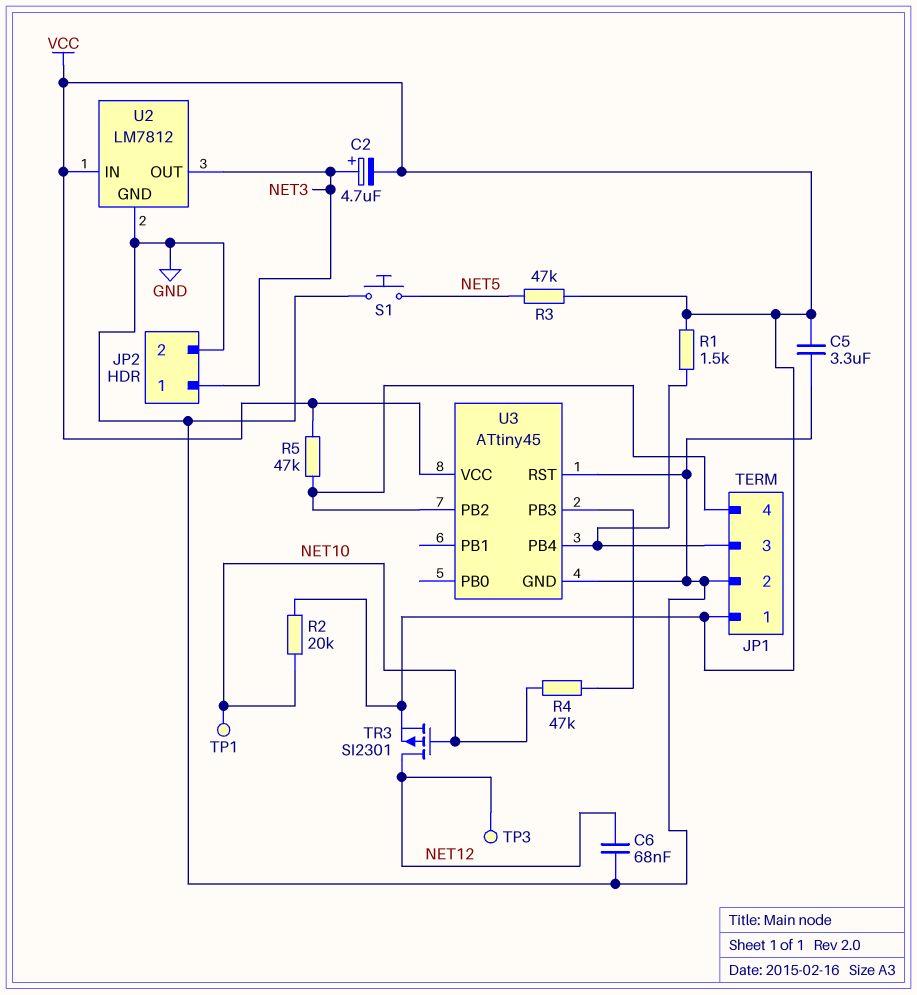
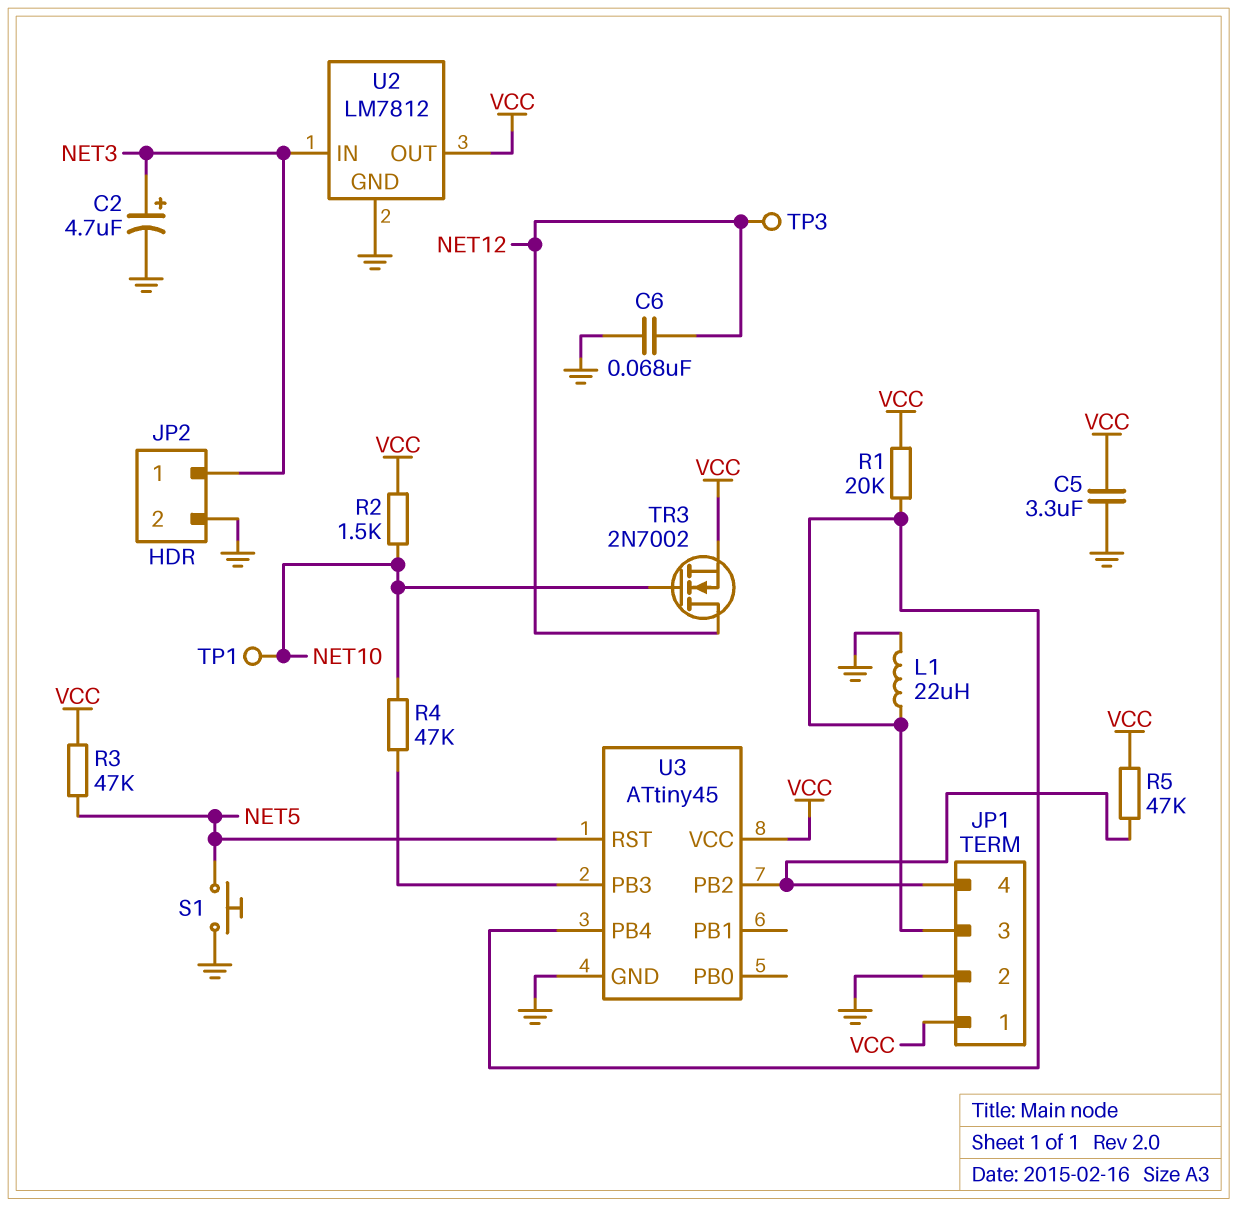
C2: 4.7uF (plus NET3, minus VCC) -> 4.7uF (plus NET3, minus GND)
L1: none -> 22uH (GND, JP1/3)
R1: 1.5k (JP1/3, VCC) -> 20k (JP1/3, VCC)
R2: 20k (NET10, VCC) -> 1.5k (NET10, VCC)
TR3: PMOS SI2301 (G NET10, D NET12, S VCC) -> NMOS 2N7002 (G NET10, D NET12, S VCC)
U2 pin IN: VCC -> NET3
U2 pin OUT: NET3 -> VCC
U3 pin RST: GND -> NET5

